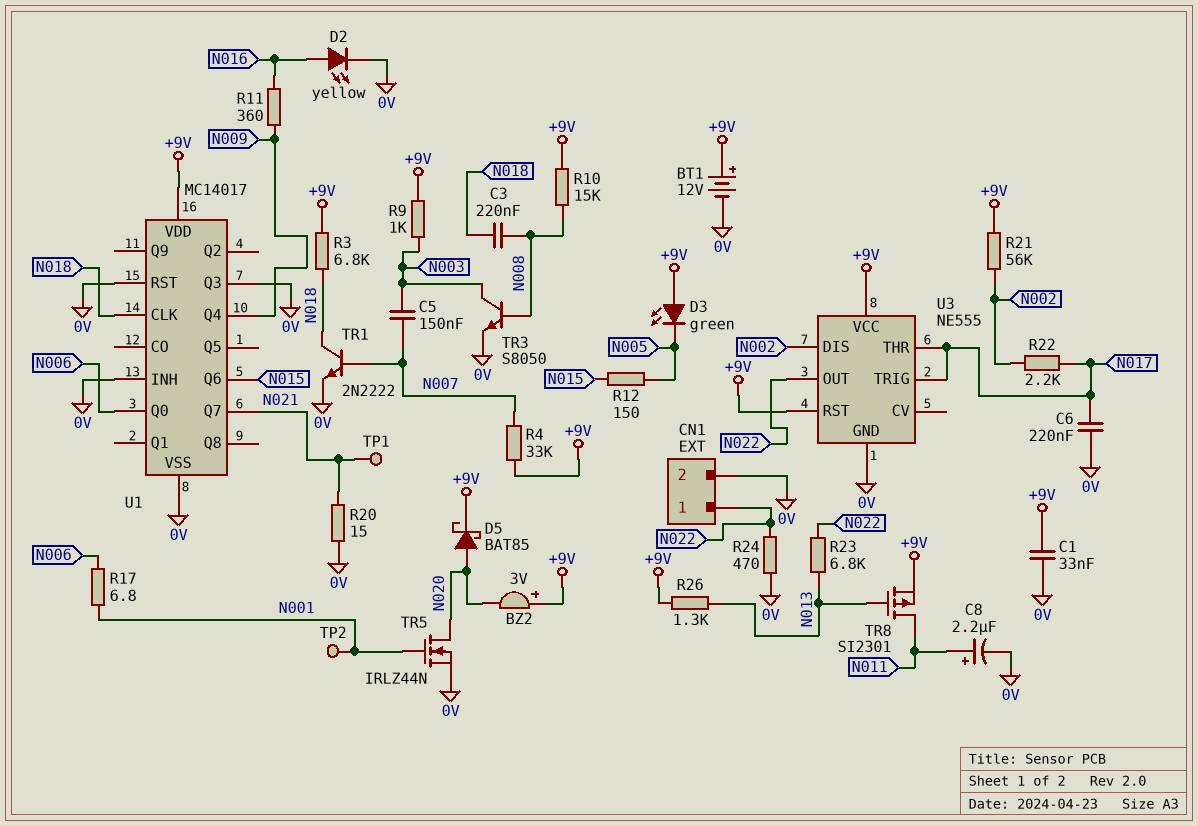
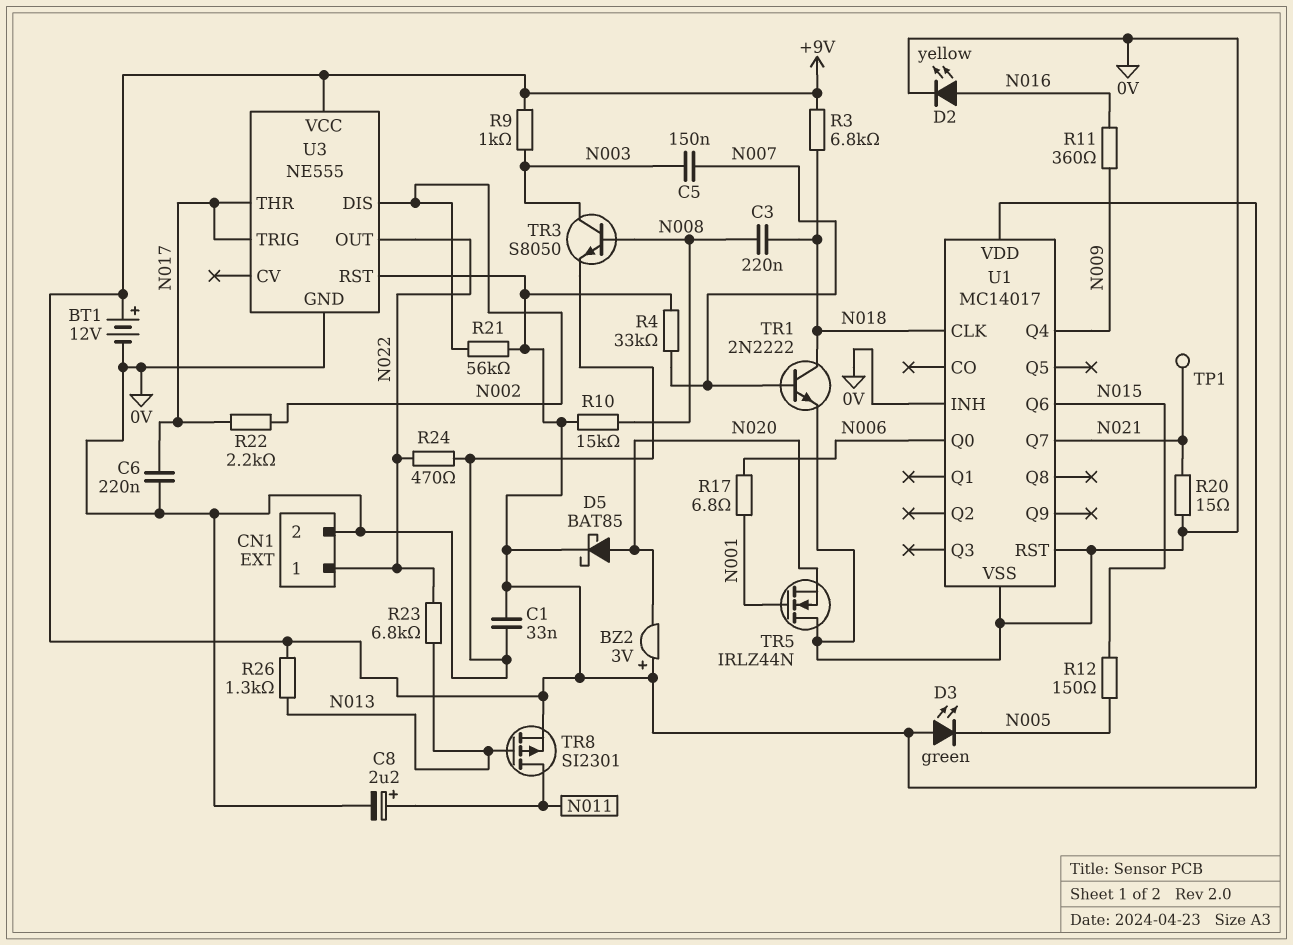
TP2: test point (N001) -> none
TR5: NMOS IRLZ44N (G N001, D N020, S 0V) -> NMOS IRLZ44N (G N001, D 0V, S N020)
U1 pin Q3: 0V -> none

